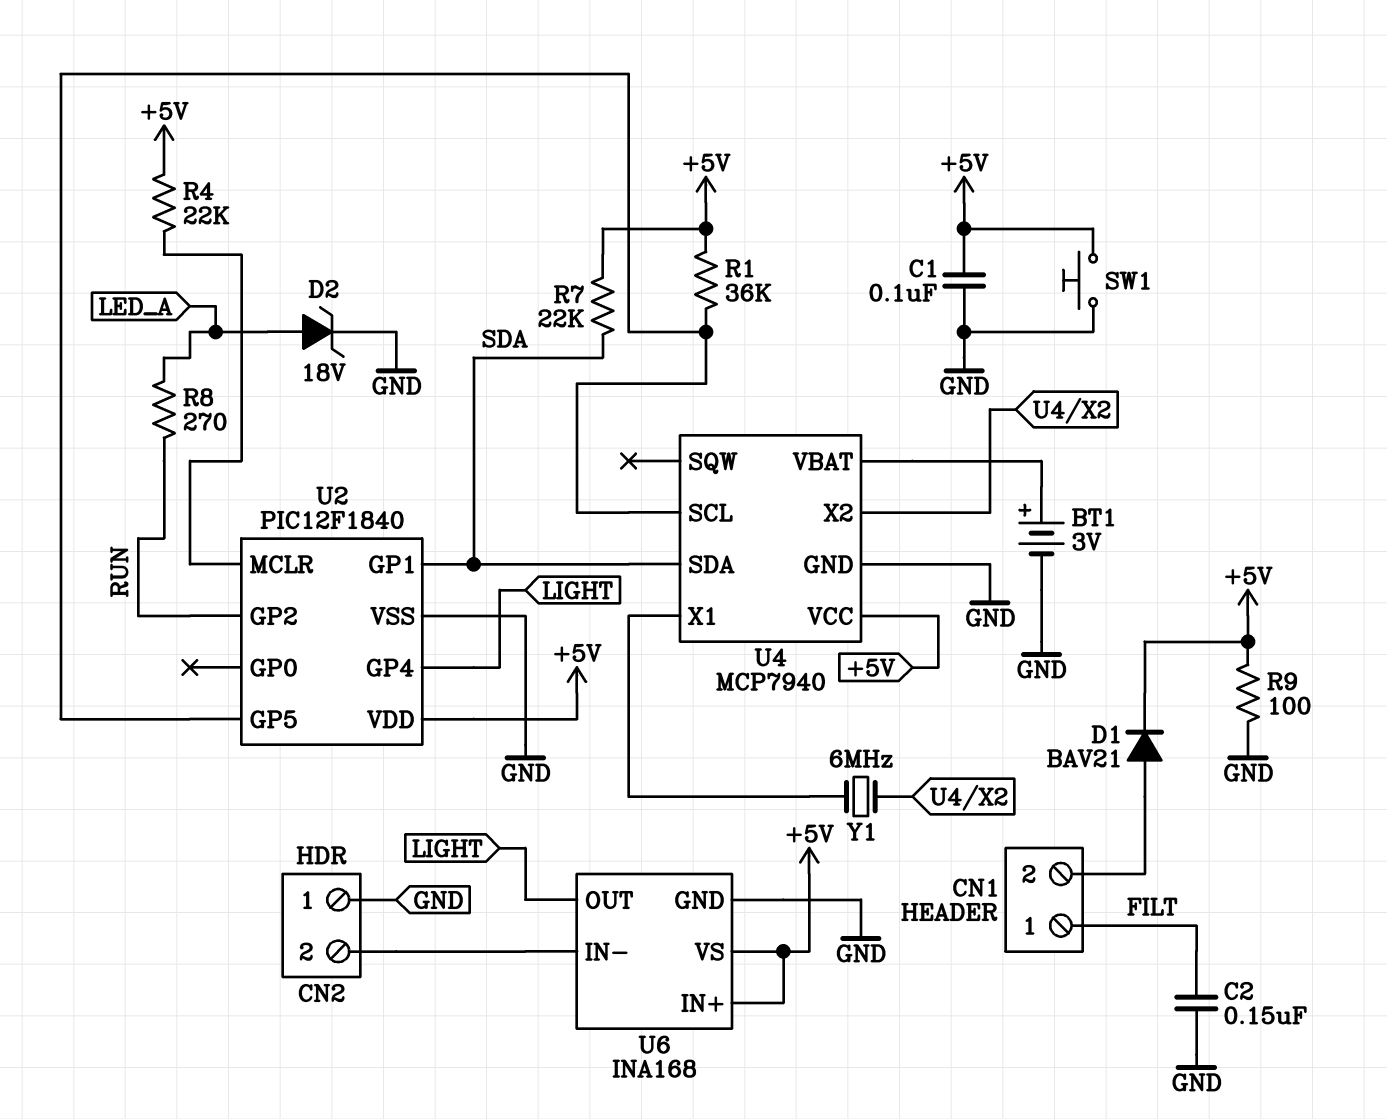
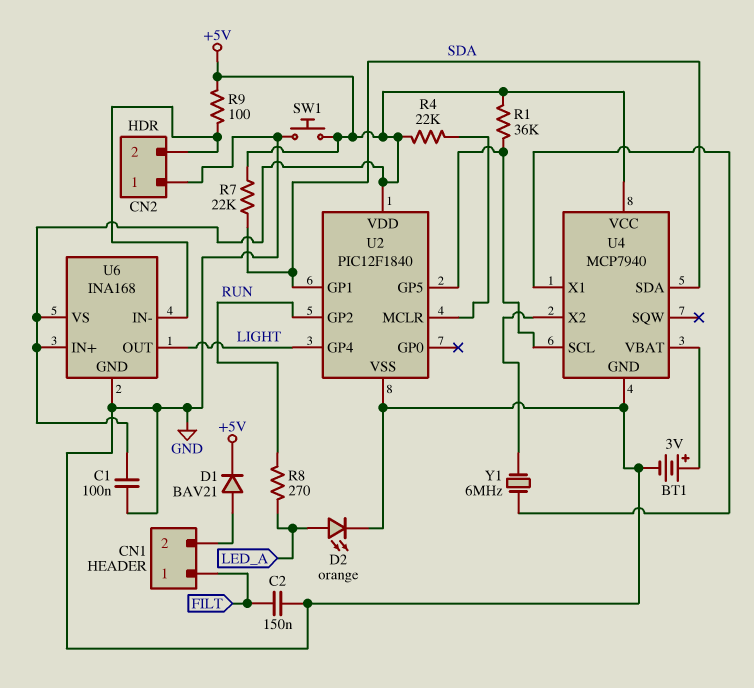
D2: zener 18V (A LED_A, K GND) -> LED orange (A LED_A, K GND)
R9: 100 (+5V, GND) -> 100 (+5V, CN2/2)

